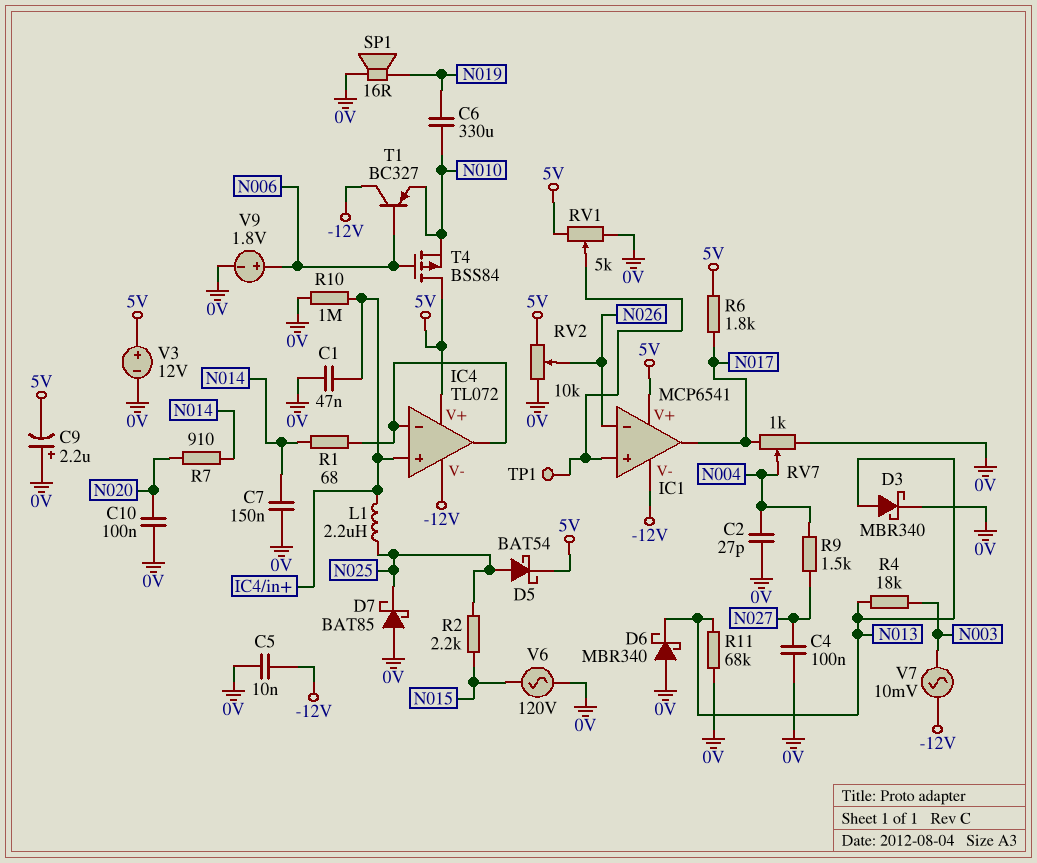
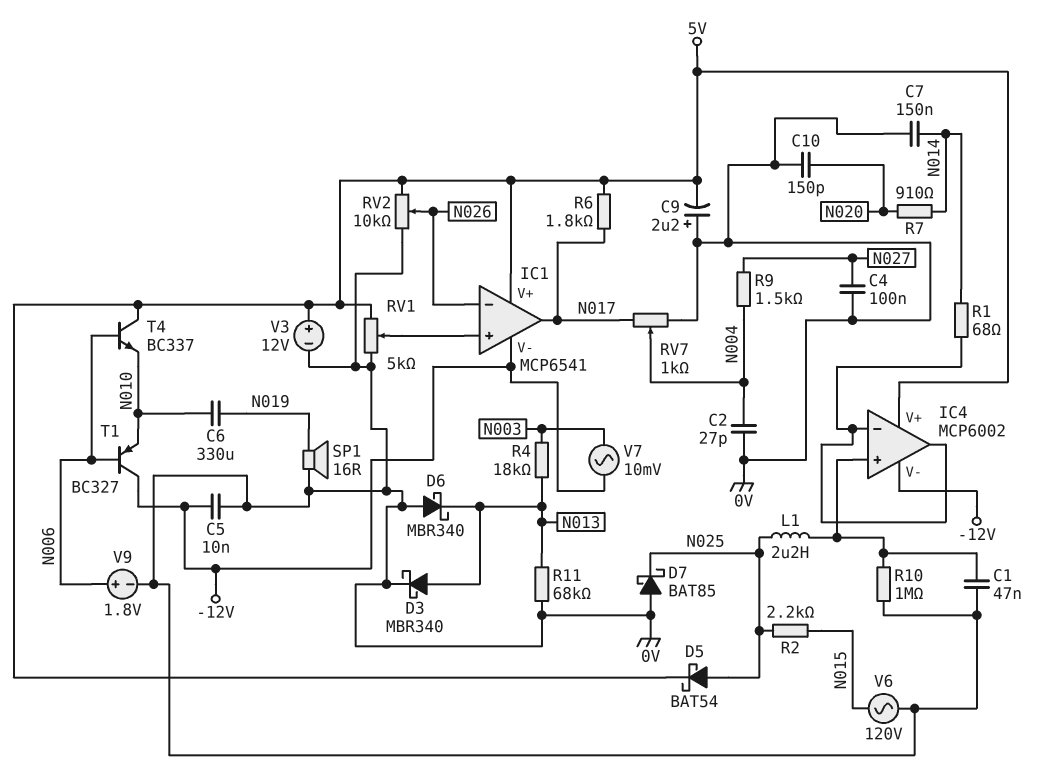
C10: 100nF (0V, N020) -> 150pF (0V, N020)
IC4: TL072 -> MCP6002
T4: PMOS BSS84 (G N006, D 5V, S N010) -> NPN BC337 (B N006, C 5V, E N010)
TP1: test point (IC1/in+) -> none

